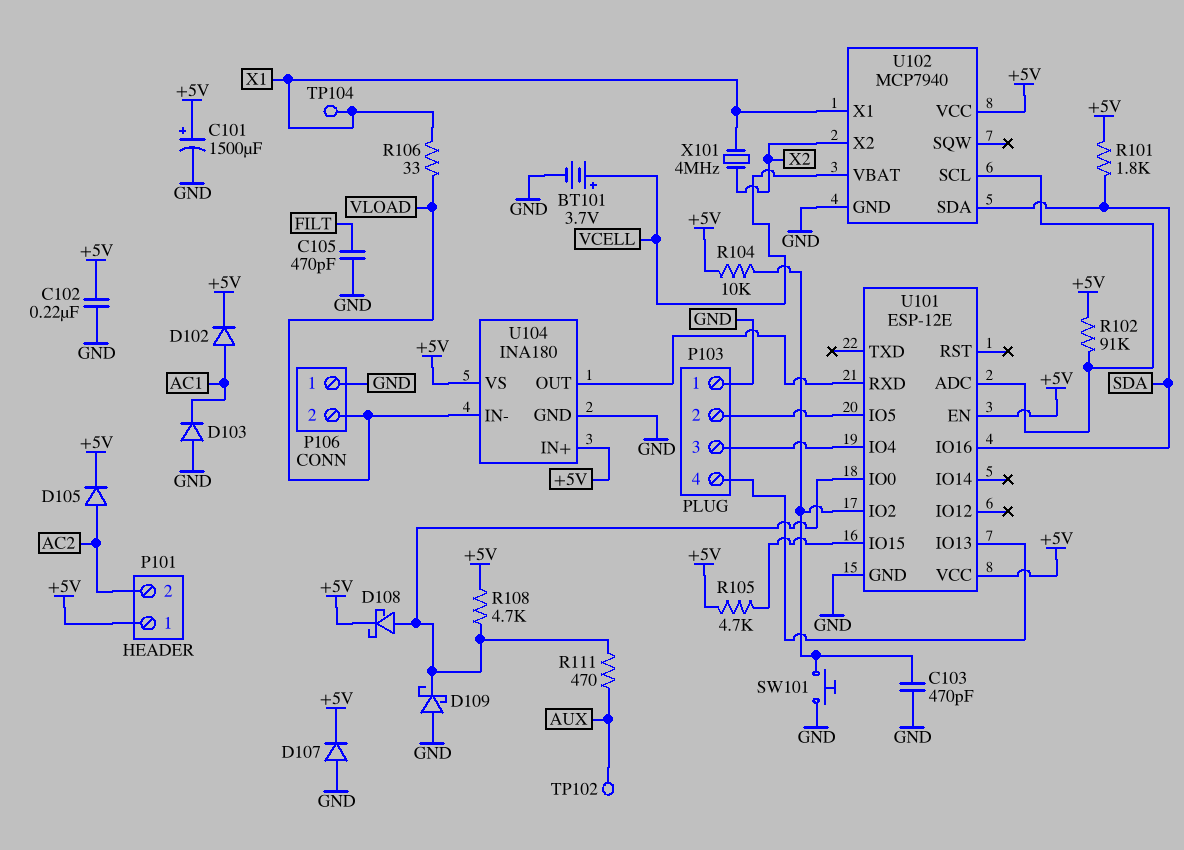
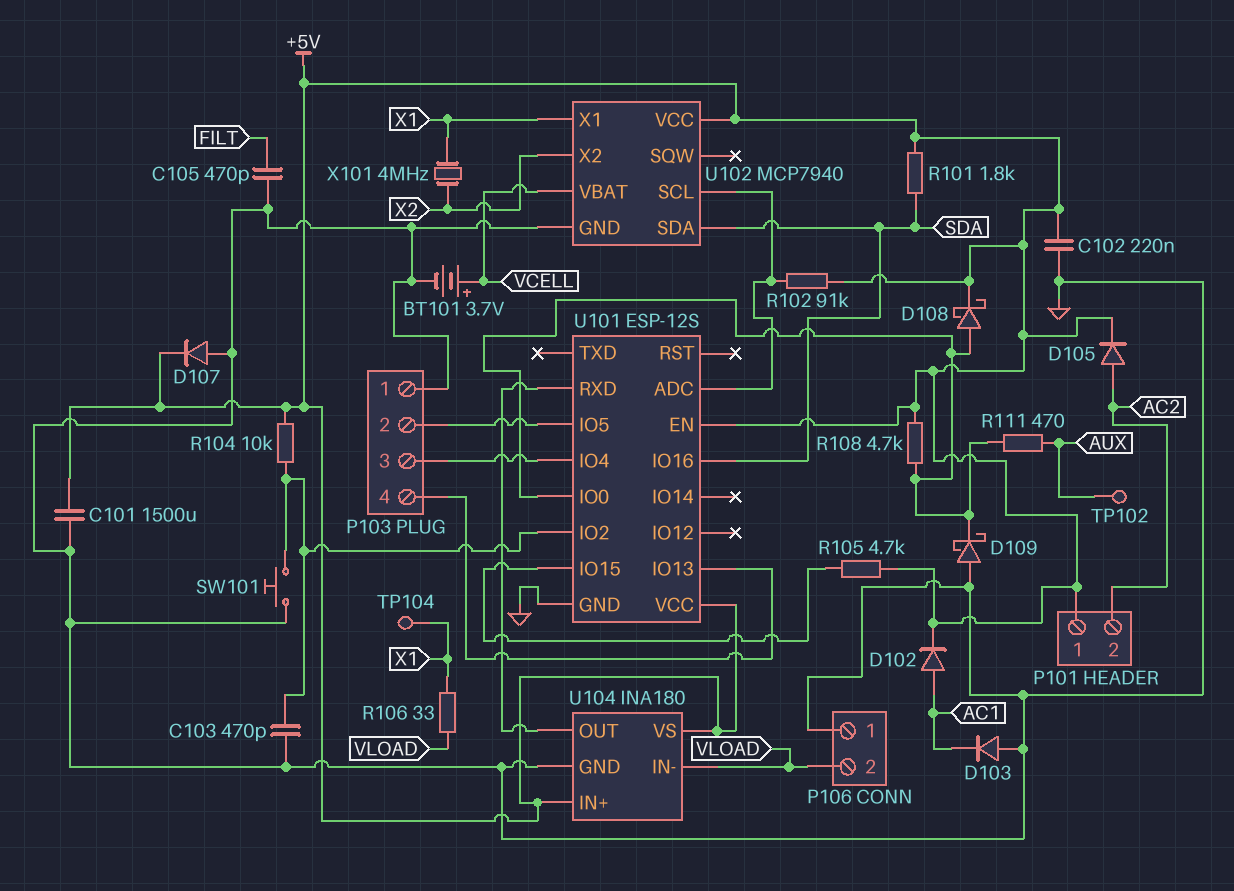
C101: 1500uF (plus +5V, minus GND) -> 1500uF (+5V, GND)
U101: ESP-12E -> ESP-12S

